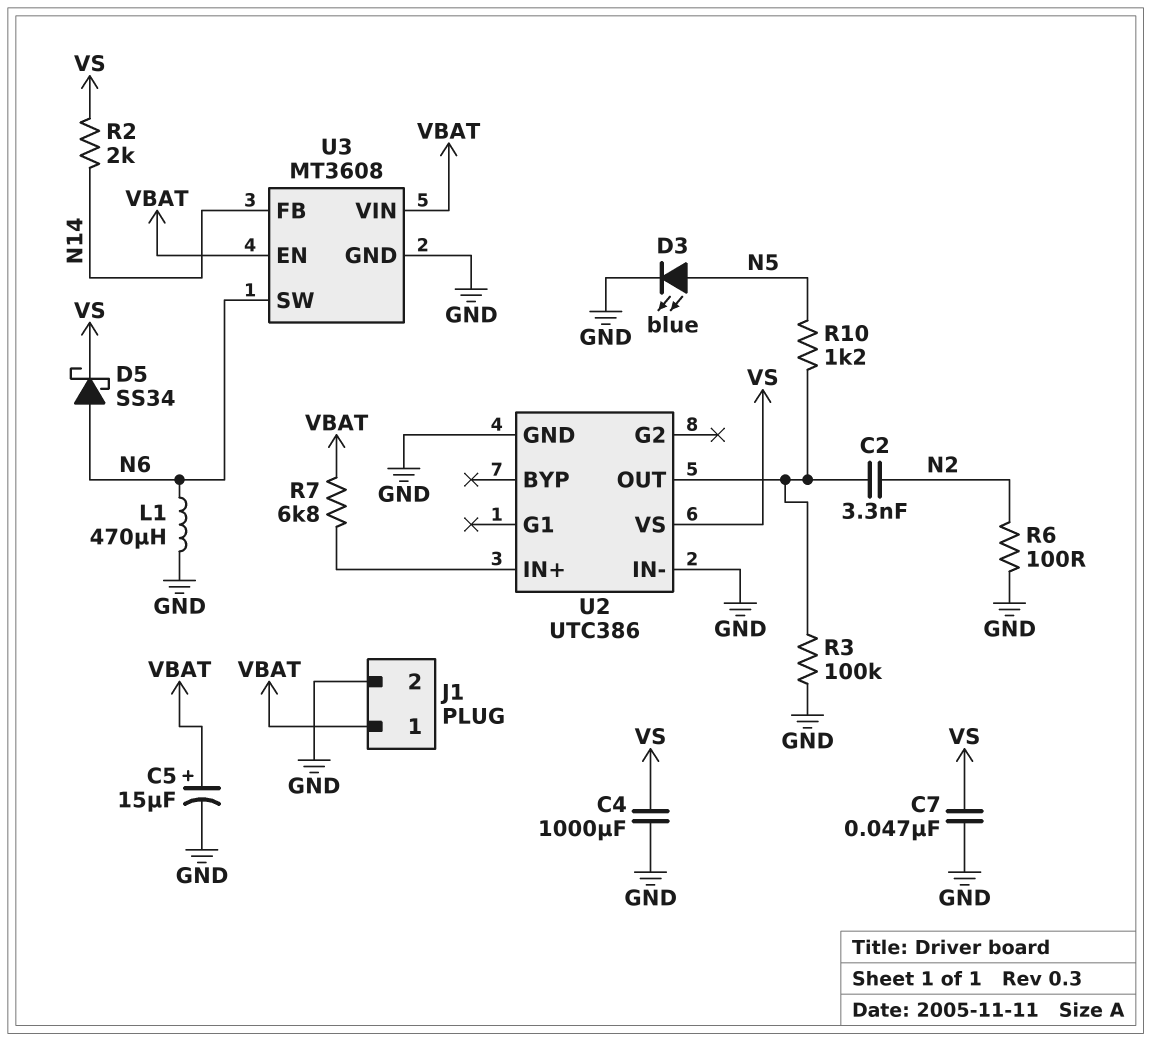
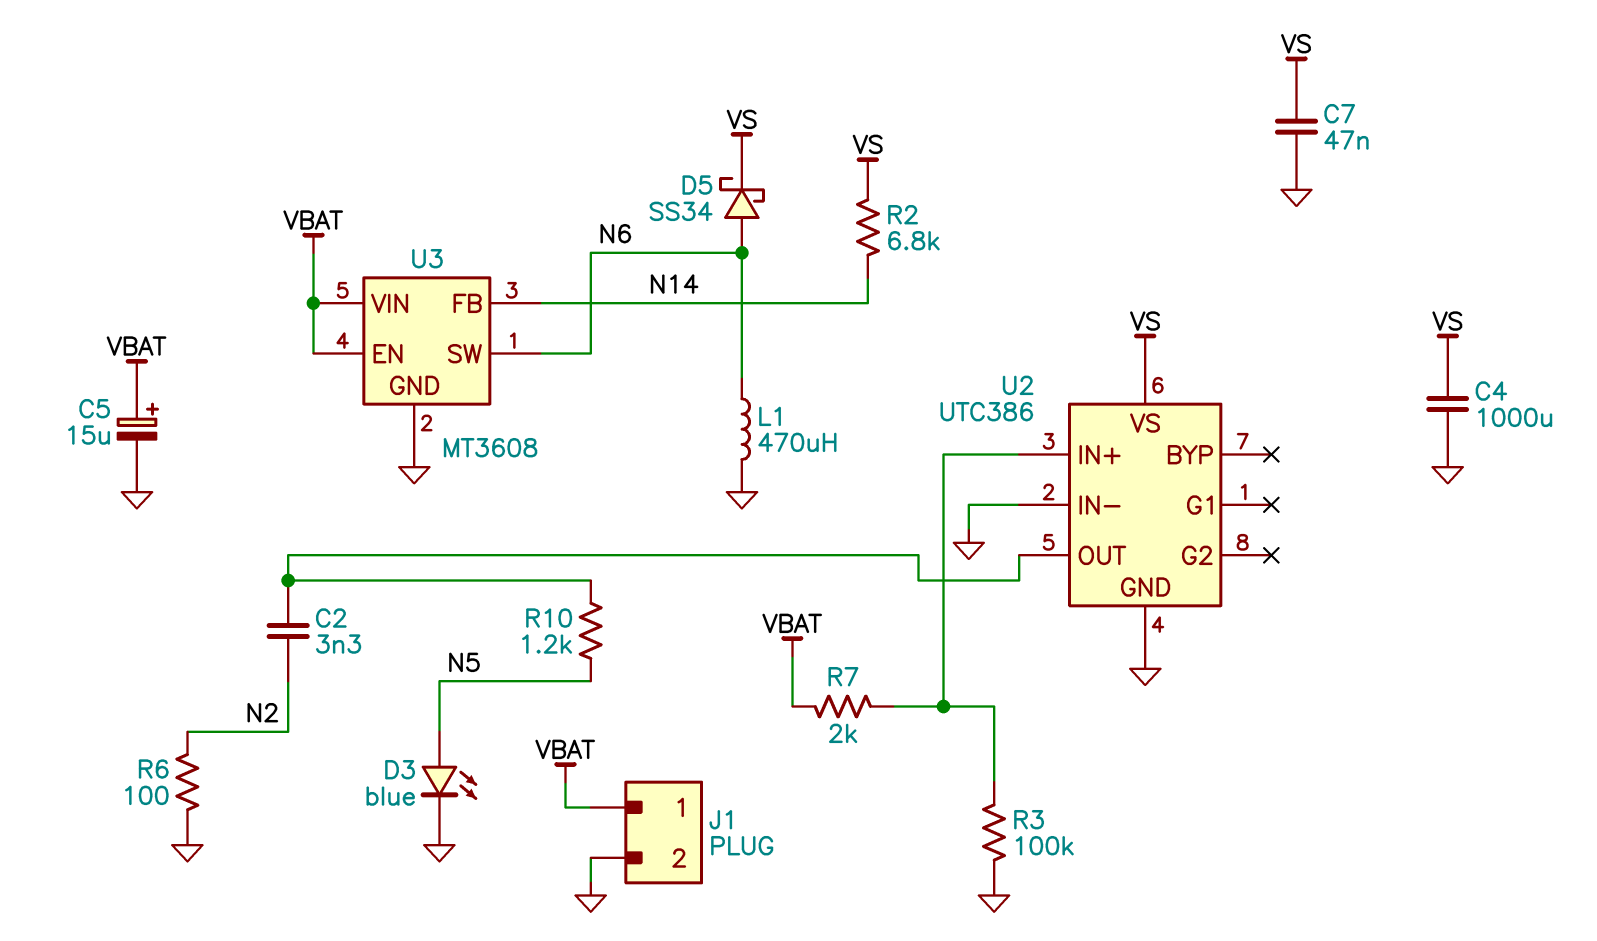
R2: 2k (N14, VS) -> 6.8k (N14, VS)
R3: 100k (GND, U2/OUT) -> 100k (GND, U2/IN+)
R7: 6.8k (U2/IN+, VBAT) -> 2k (U2/IN+, VBAT)

